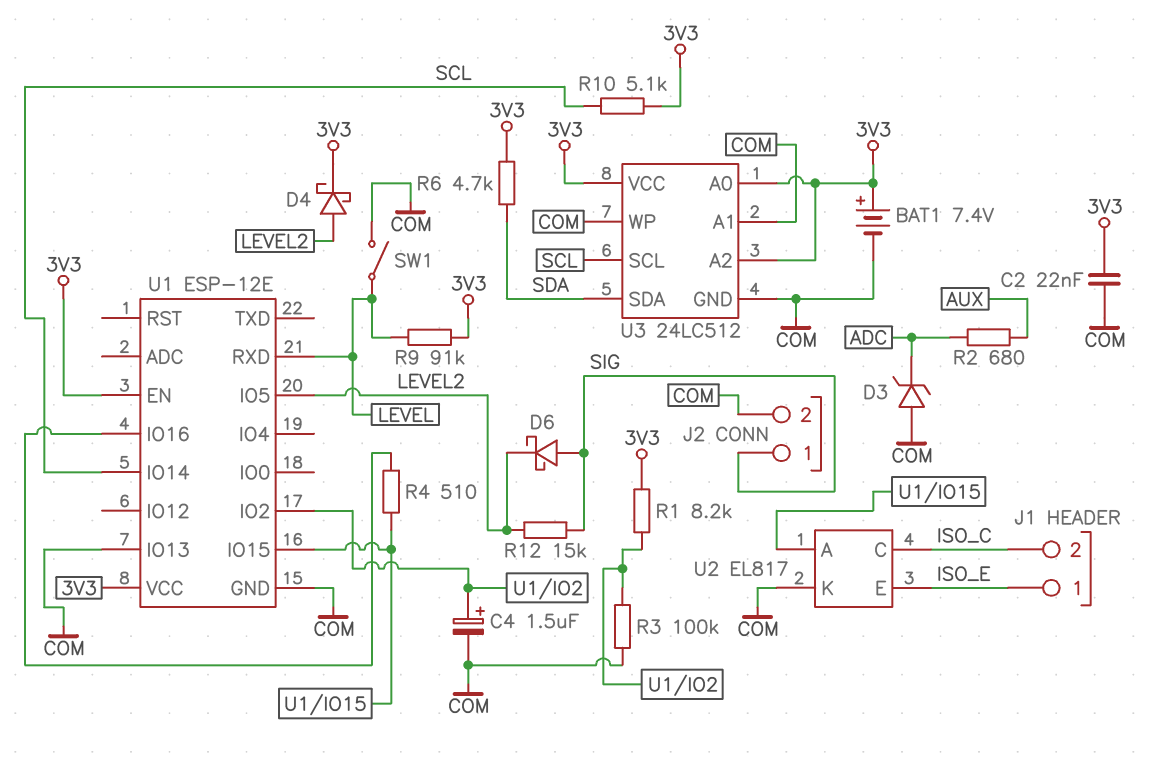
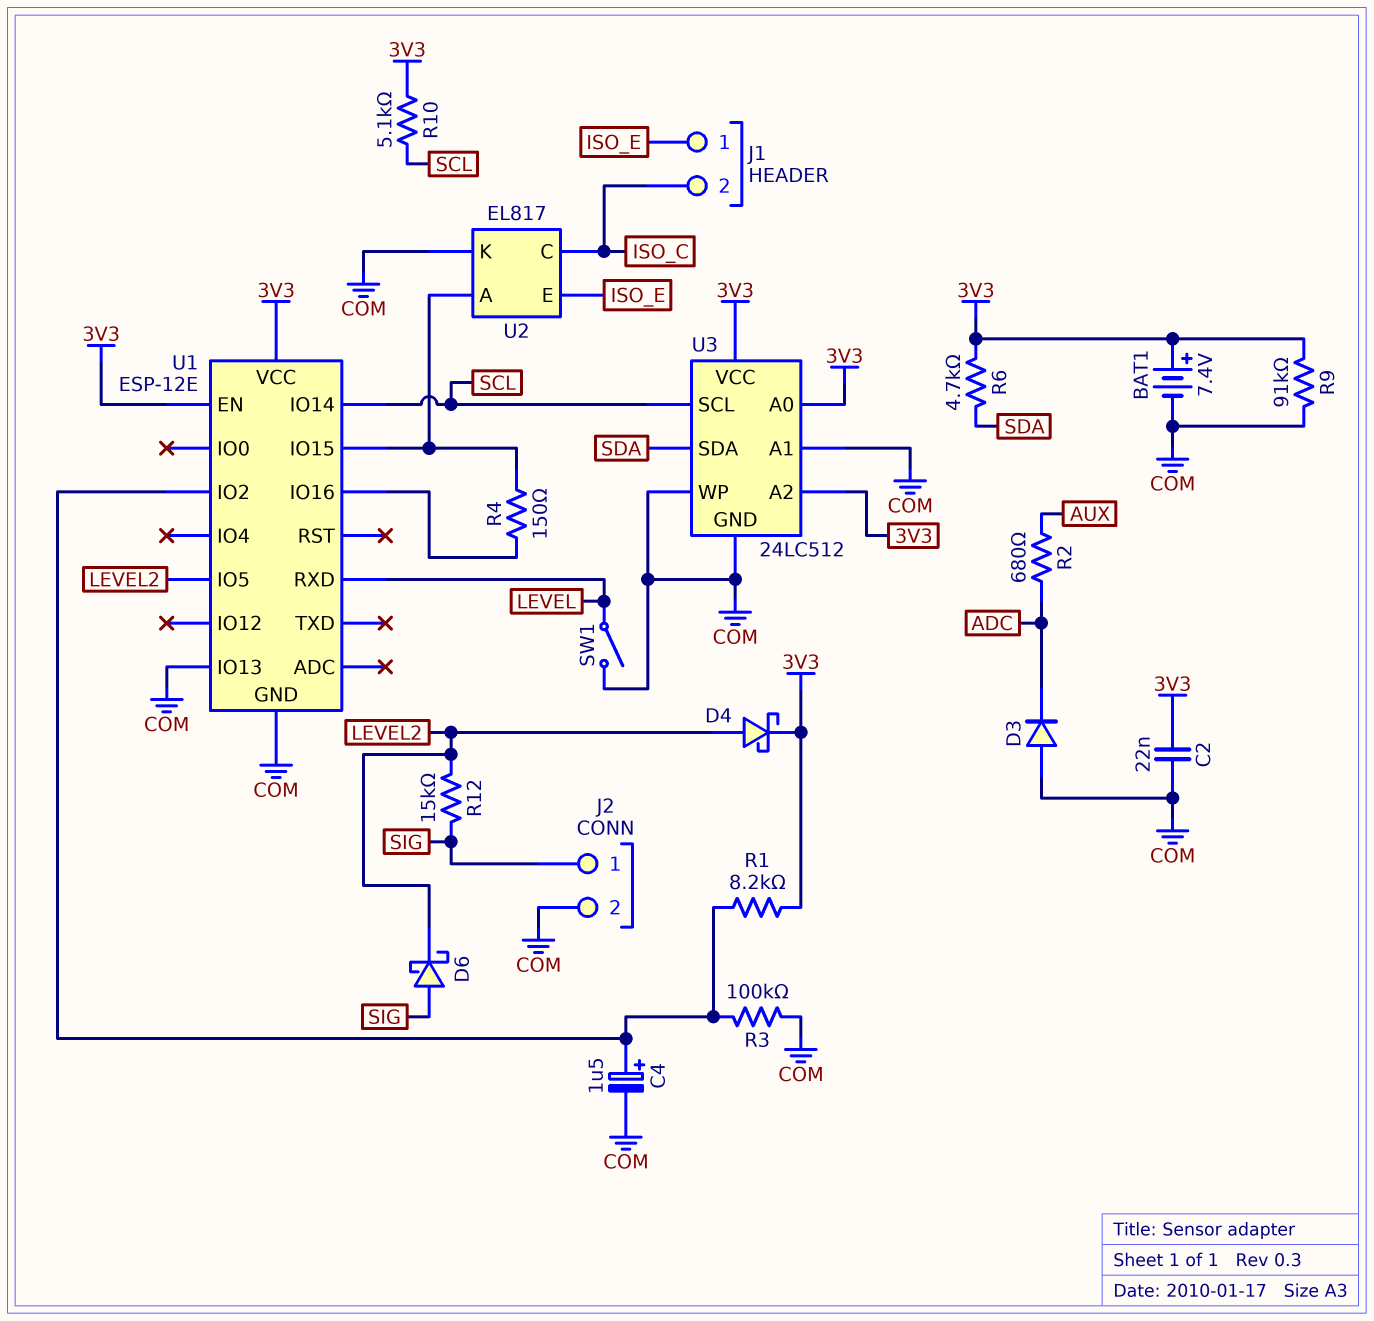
D3: zener (A COM, K ADC) -> diode (A COM, K ADC)
R4: 510 (U1/IO15, U1/IO16) -> 150 (U1/IO15, U1/IO16)
R9: 91k (3V3, LEVEL) -> 91k (3V3, COM)

